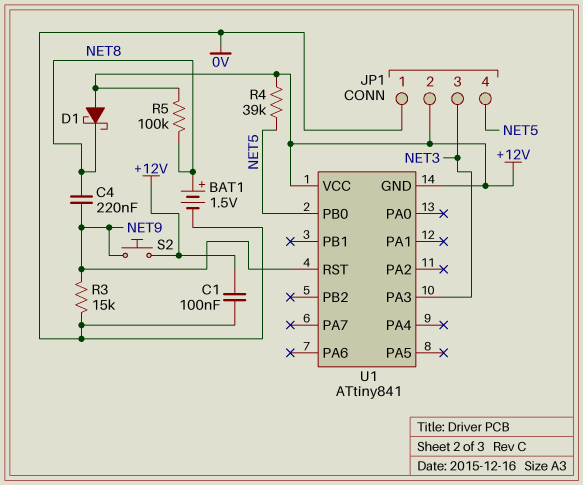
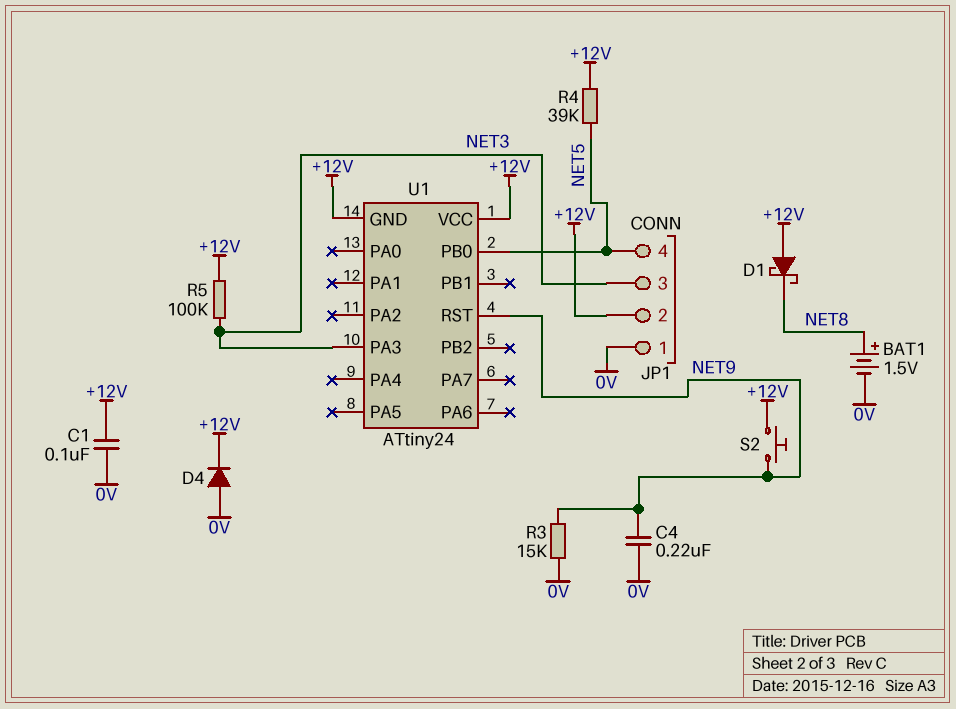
C4: 220nF (NET8, NET9) -> 220nF (0V, NET9)
D4: none -> diode (A 0V, K +12V)
R5: 100k (+12V, NET8) -> 100k (+12V, NET3)
U1: ATtiny841 -> ATtiny24

